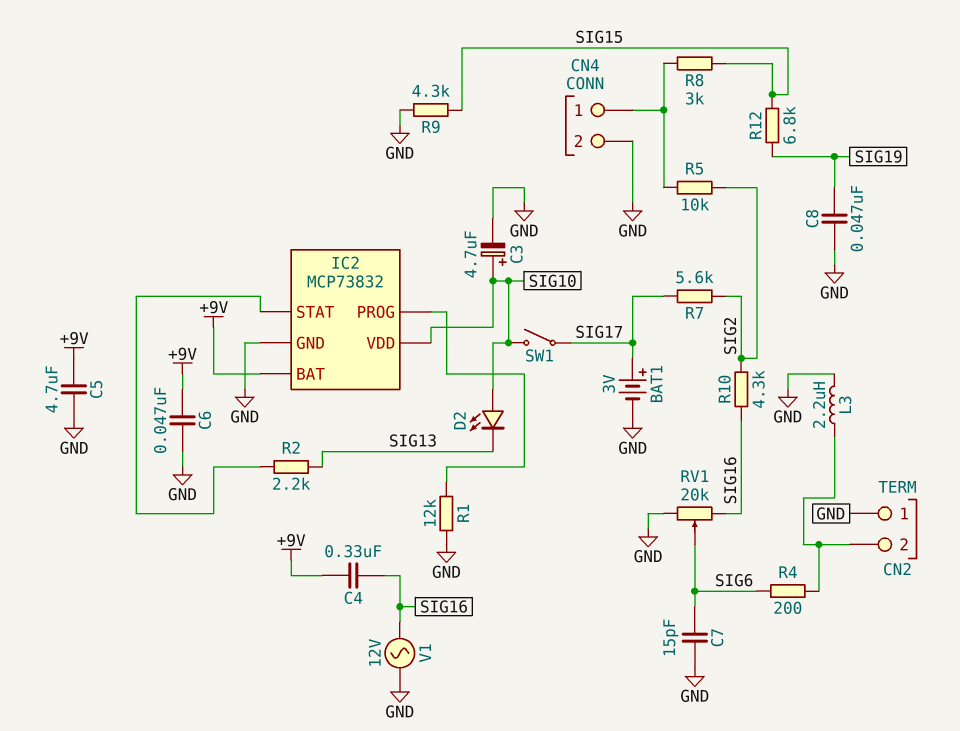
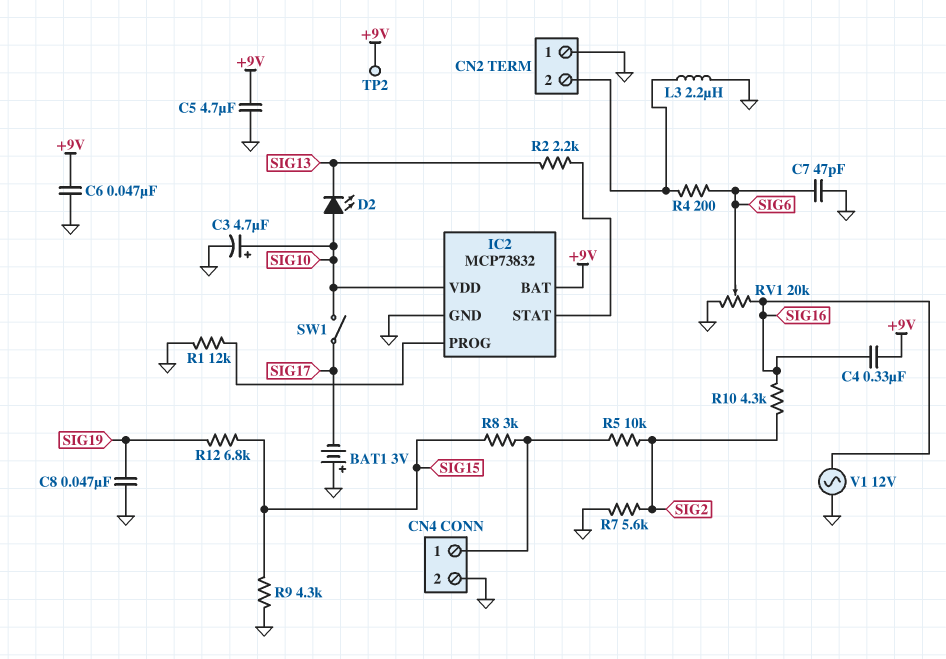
BAT1: 3V (plus SIG17, minus GND) -> 3V (plus GND, minus SIG17)
C7: 15pF (GND, SIG6) -> 47pF (GND, SIG6)
R7: 5.6k (SIG2, SIG17) -> 5.6k (GND, SIG2)
TP2: none -> test point (+9V)

